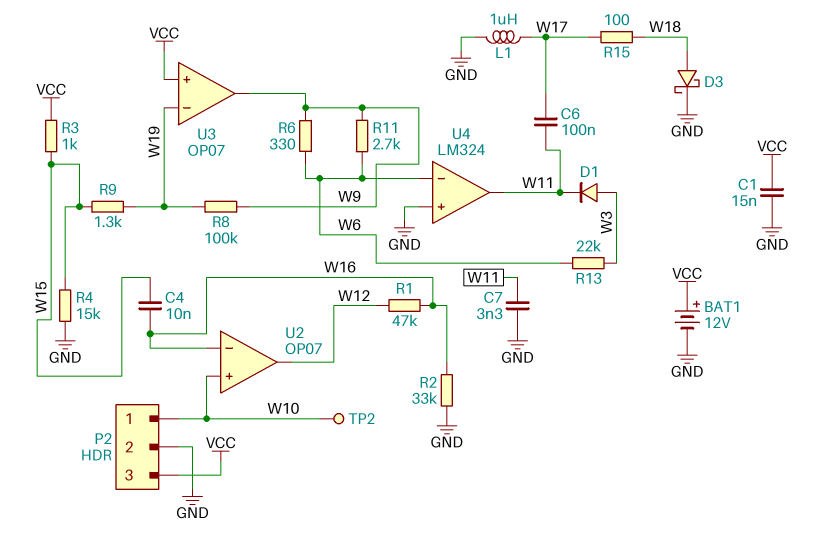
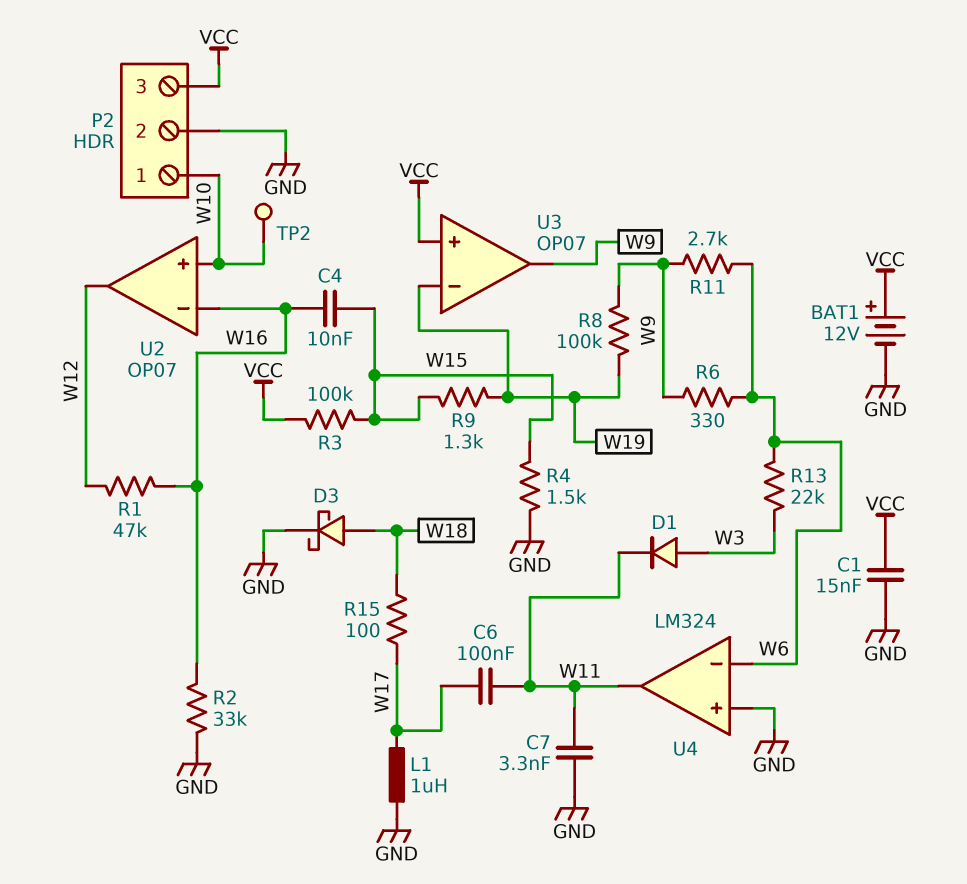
R3: 1k (VCC, W15) -> 100k (VCC, W15)
R4: 15k (GND, W15) -> 1.5k (GND, W15)

